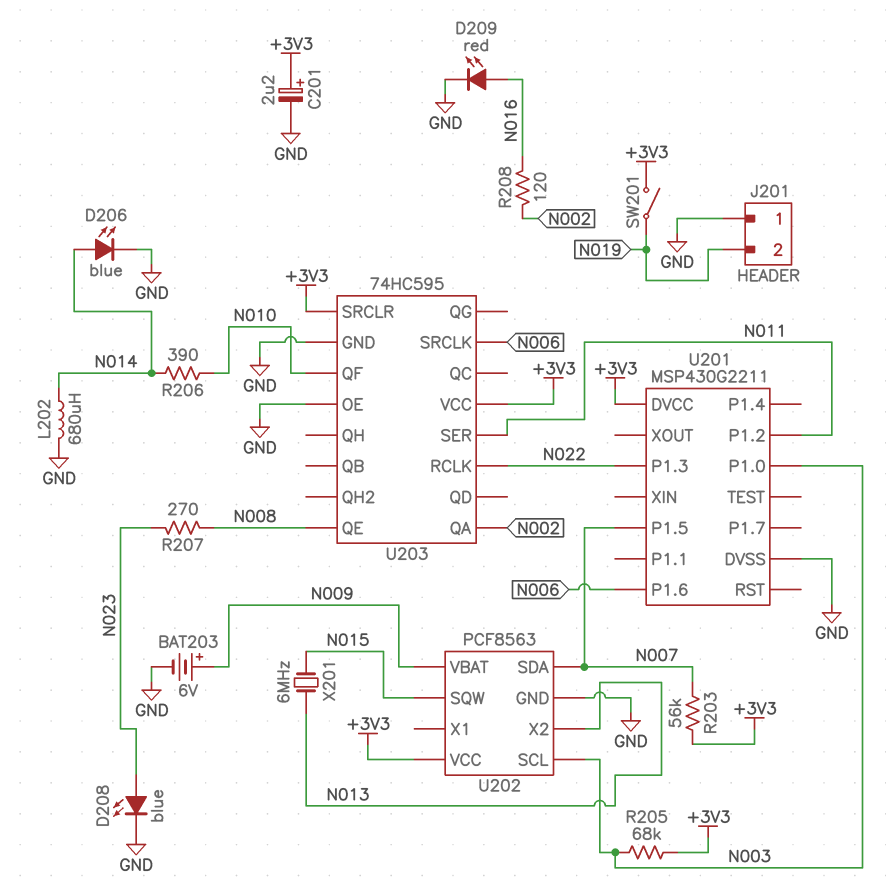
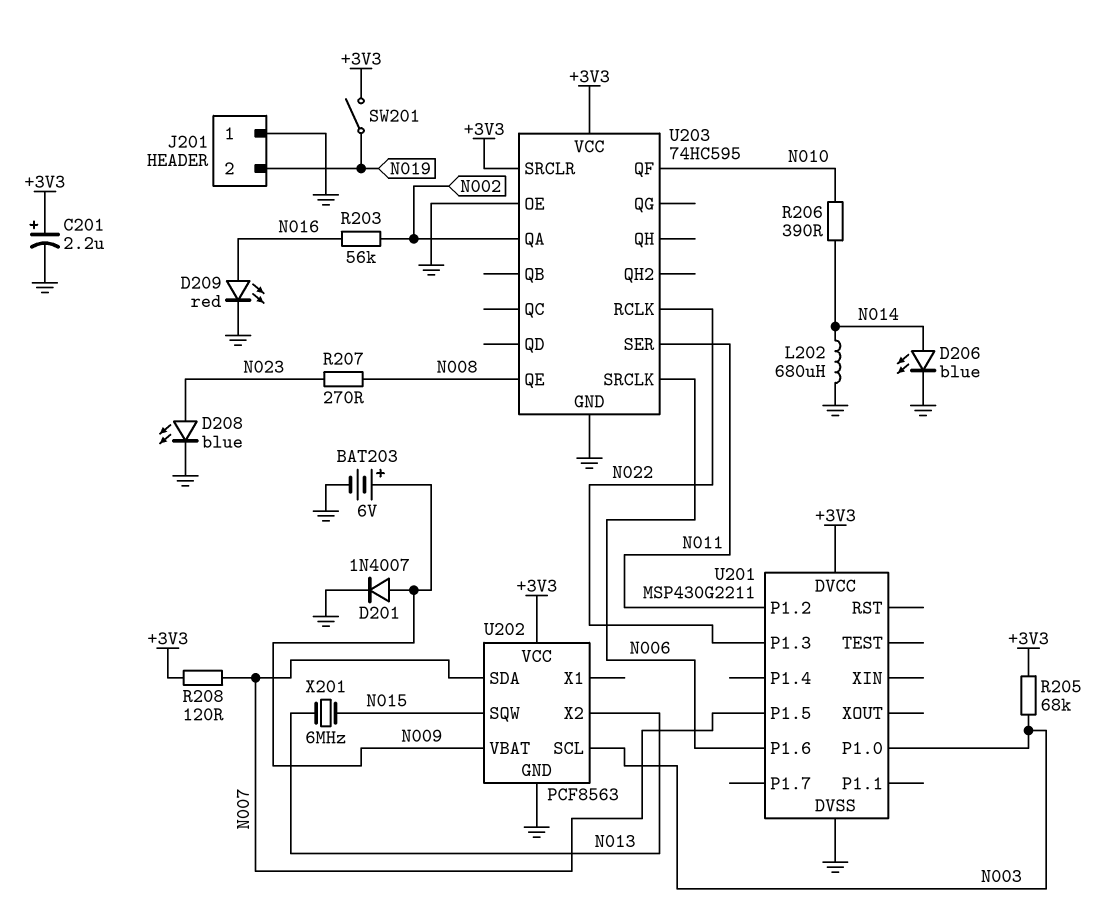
D201: none -> diode 1N4007 (A N009, K GND)
R203: 56k (+3V3, N007) -> 56k (N002, N016)
R208: 120 (N002, N016) -> 120 (+3V3, N007)

